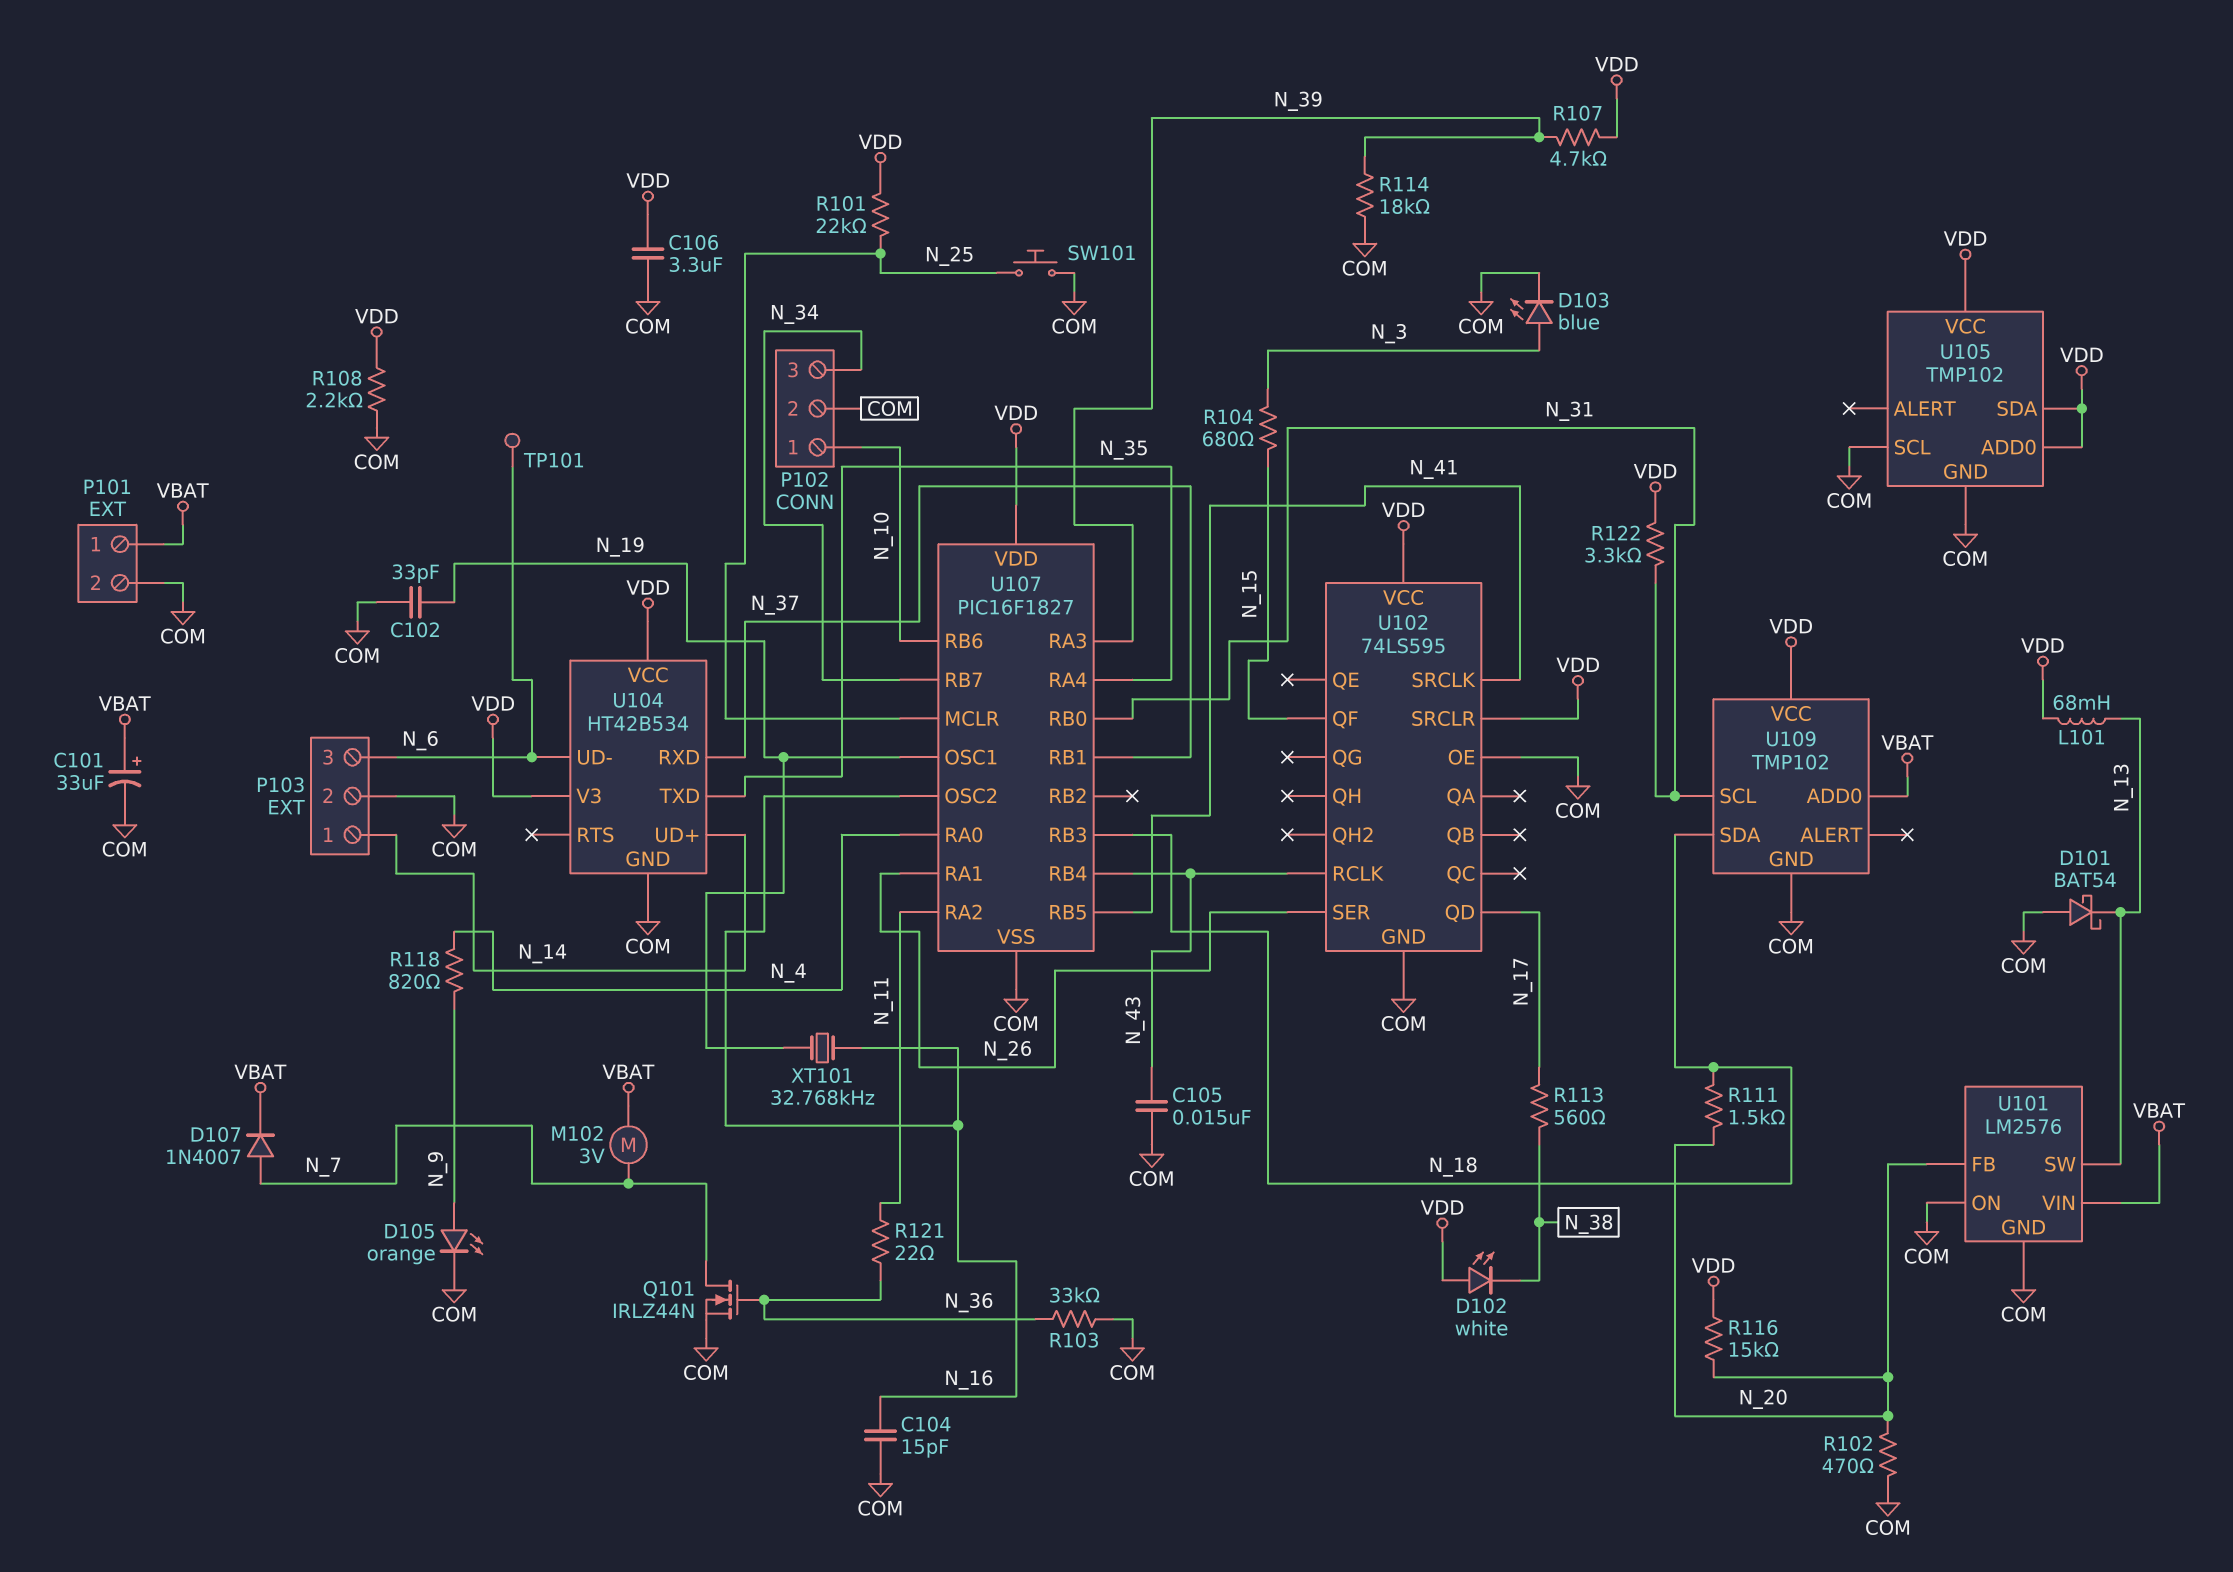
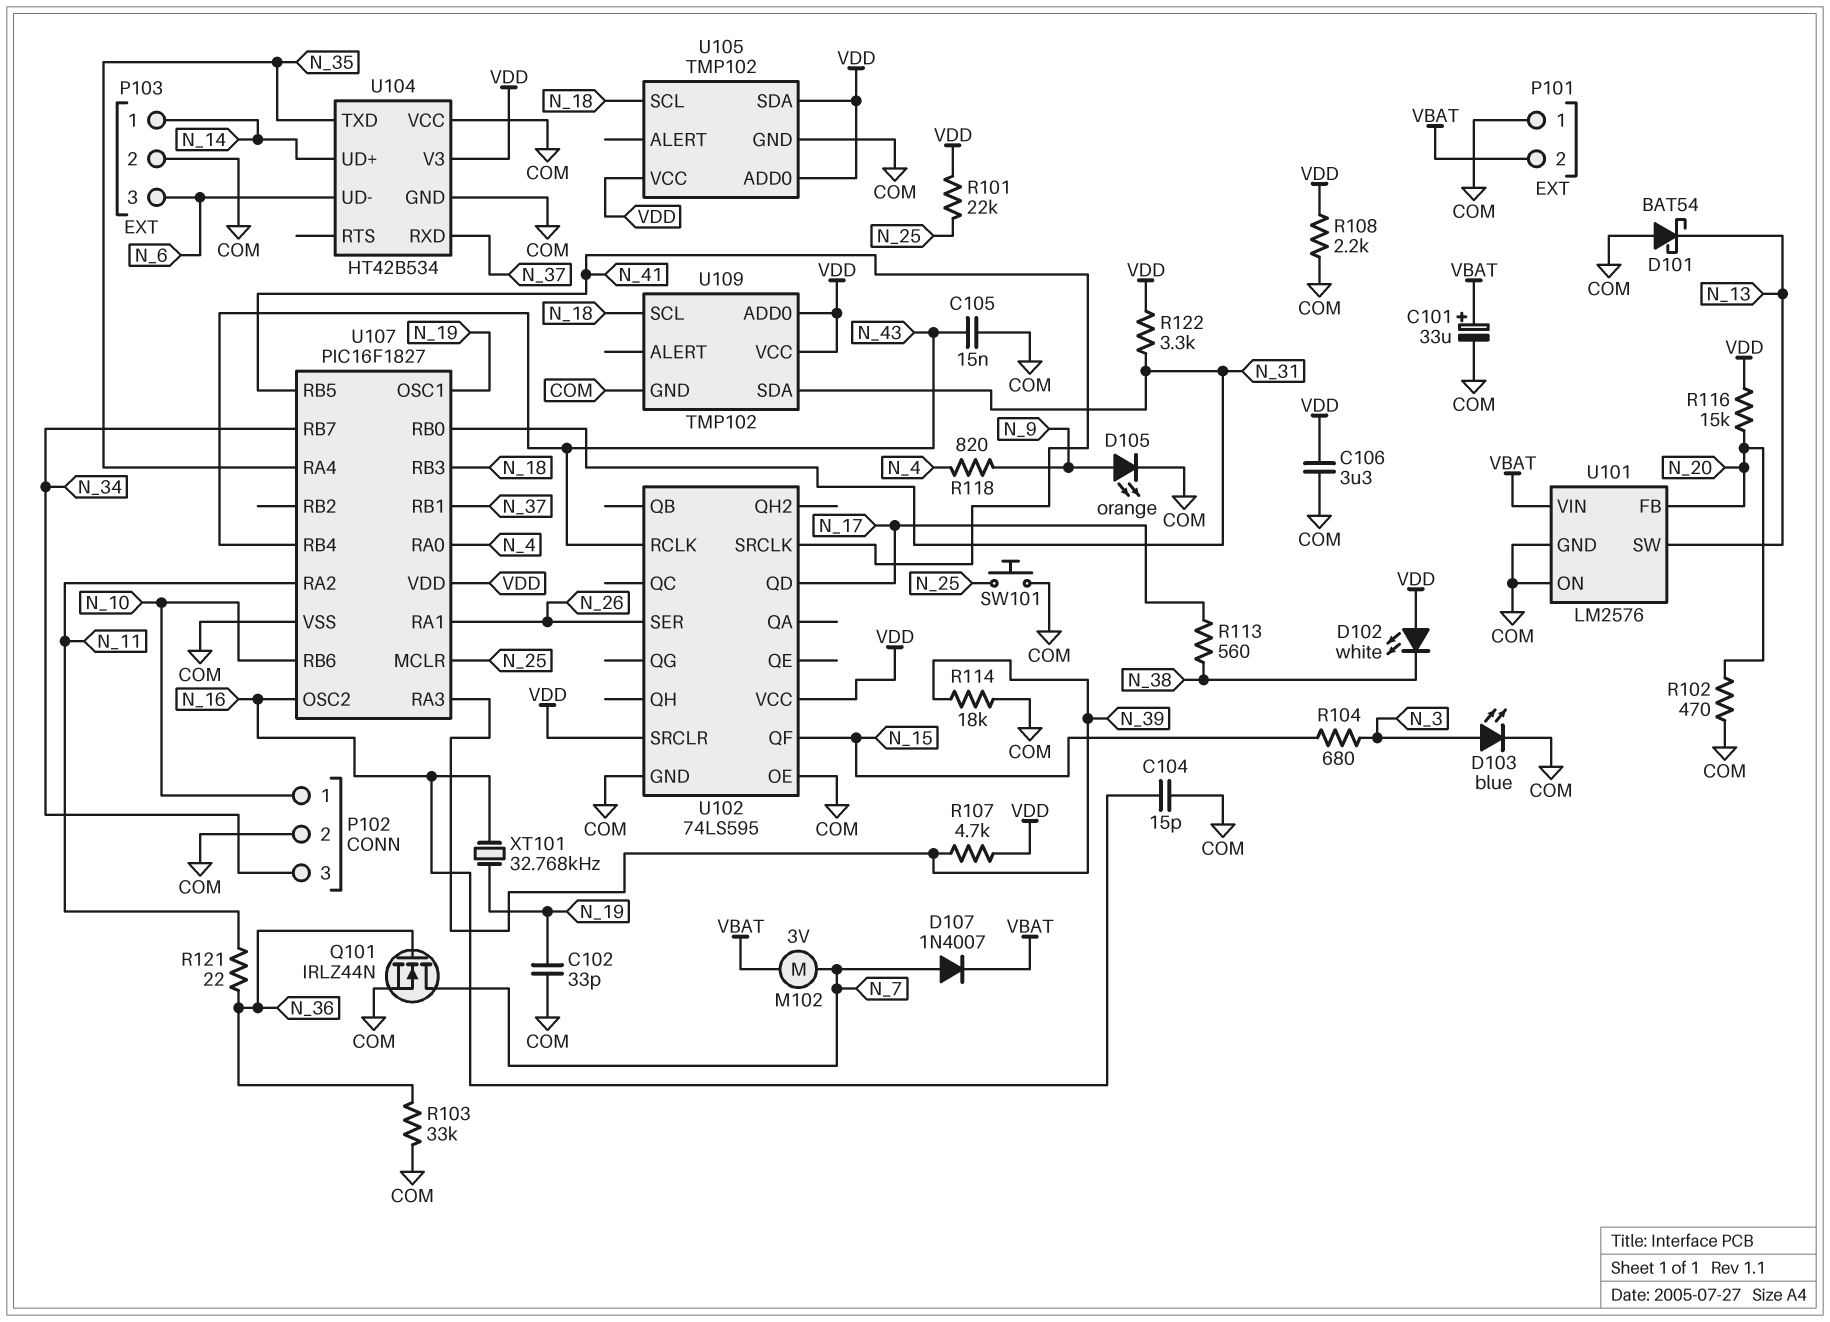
L101: 68mH (N_13, VDD) -> none
P101 pin 1: VBAT -> COM
P101 pin 2: COM -> VBAT
R111: 1.5k (N_18, N_20) -> none
TP101: test point (N_6) -> none
U104 pin VCC: VDD -> COM
U105 pin SCL: COM -> N_18
U109 pin ADD0: VBAT -> VDD
U109 pin SCL: N_31 -> N_18
U109 pin SDA: N_18 -> N_31

